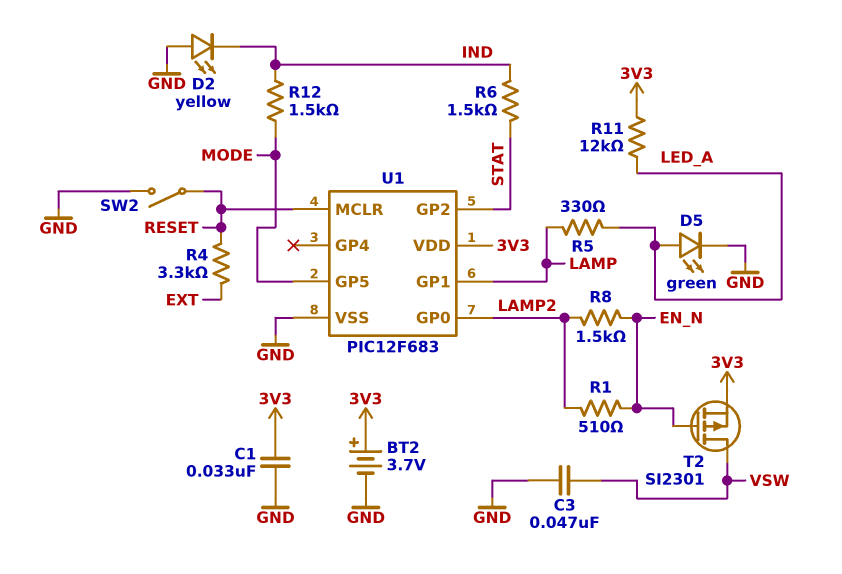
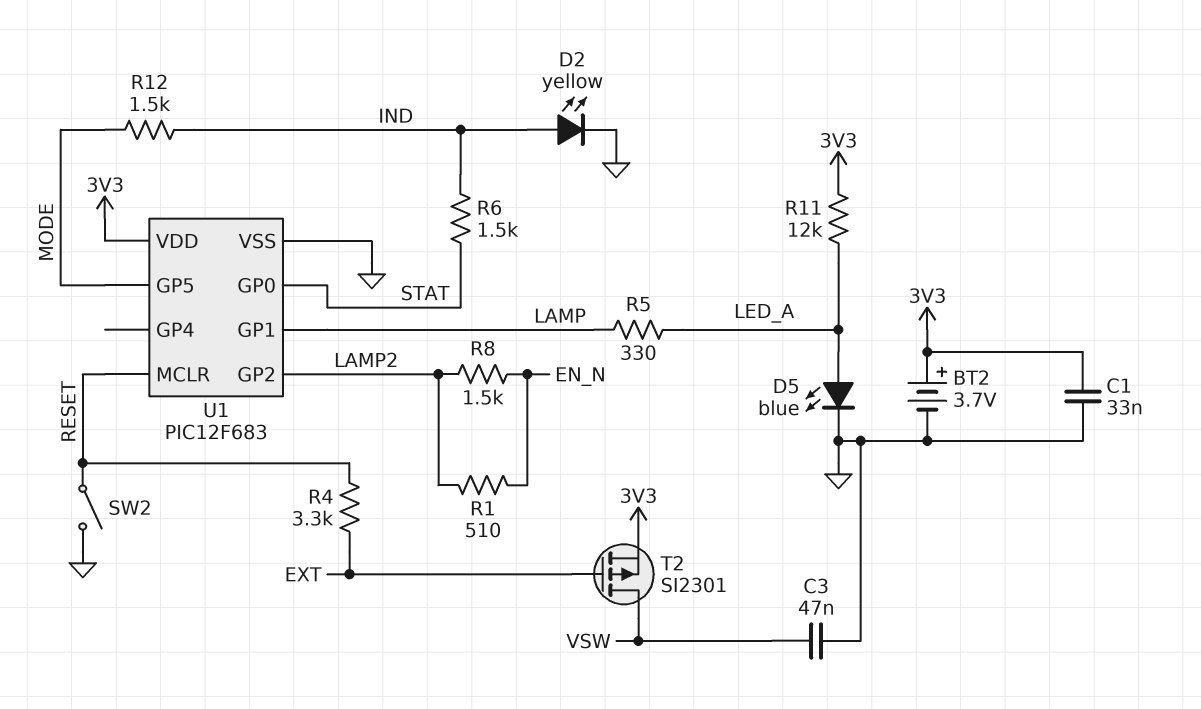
D2: LED yellow (A GND, K IND) -> LED yellow (A IND, K GND)
D5: LED green (A LED_A, K GND) -> LED blue (A LED_A, K GND)
T2: PMOS SI2301 (G EN_N, D VSW, S 3V3) -> PMOS SI2301 (G EXT, D VSW, S 3V3)
U1 pin GP0: LAMP2 -> STAT
U1 pin GP2: STAT -> LAMP2

